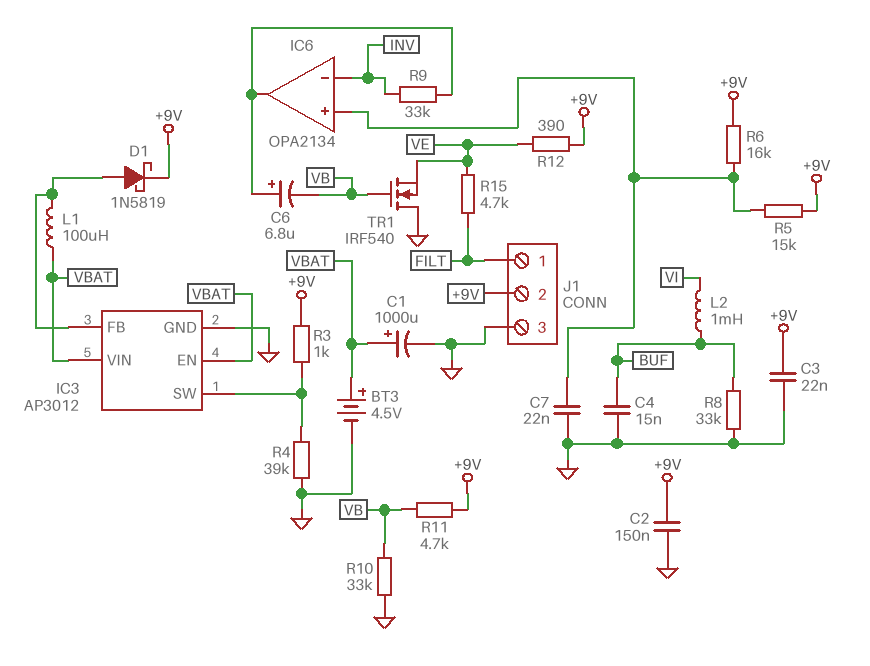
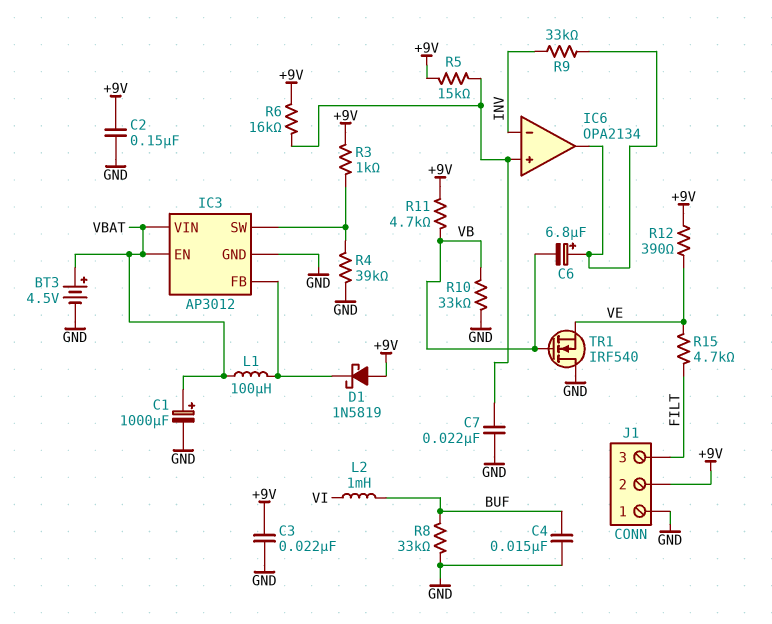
D1: schottky 1N5819 (A IC3/FB, K +9V) -> schottky 1N5819 (A +9V, K IC3/FB)
J1 pin 1: FILT -> GND
J1 pin 3: GND -> FILT

